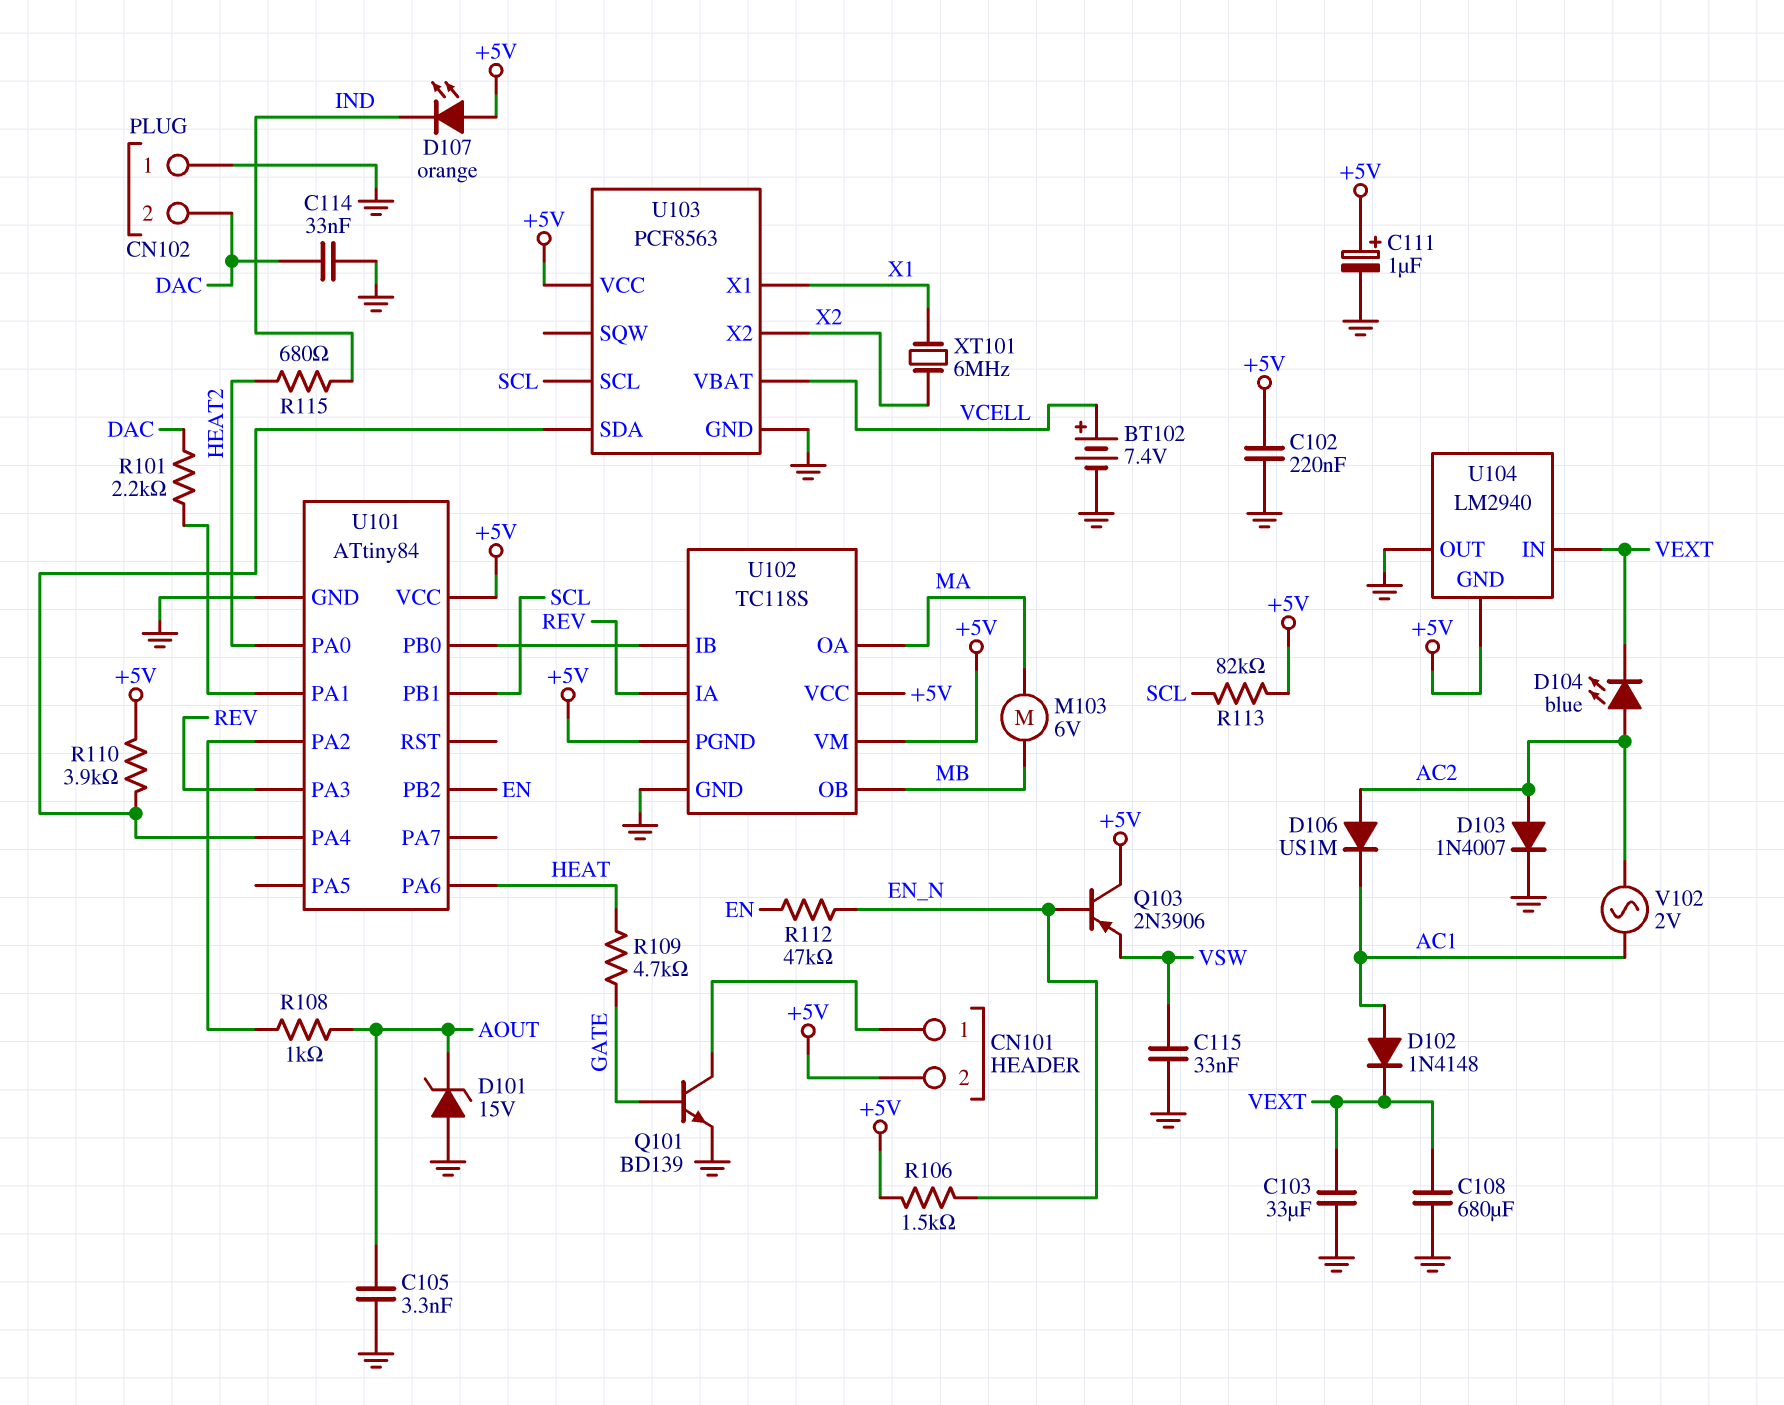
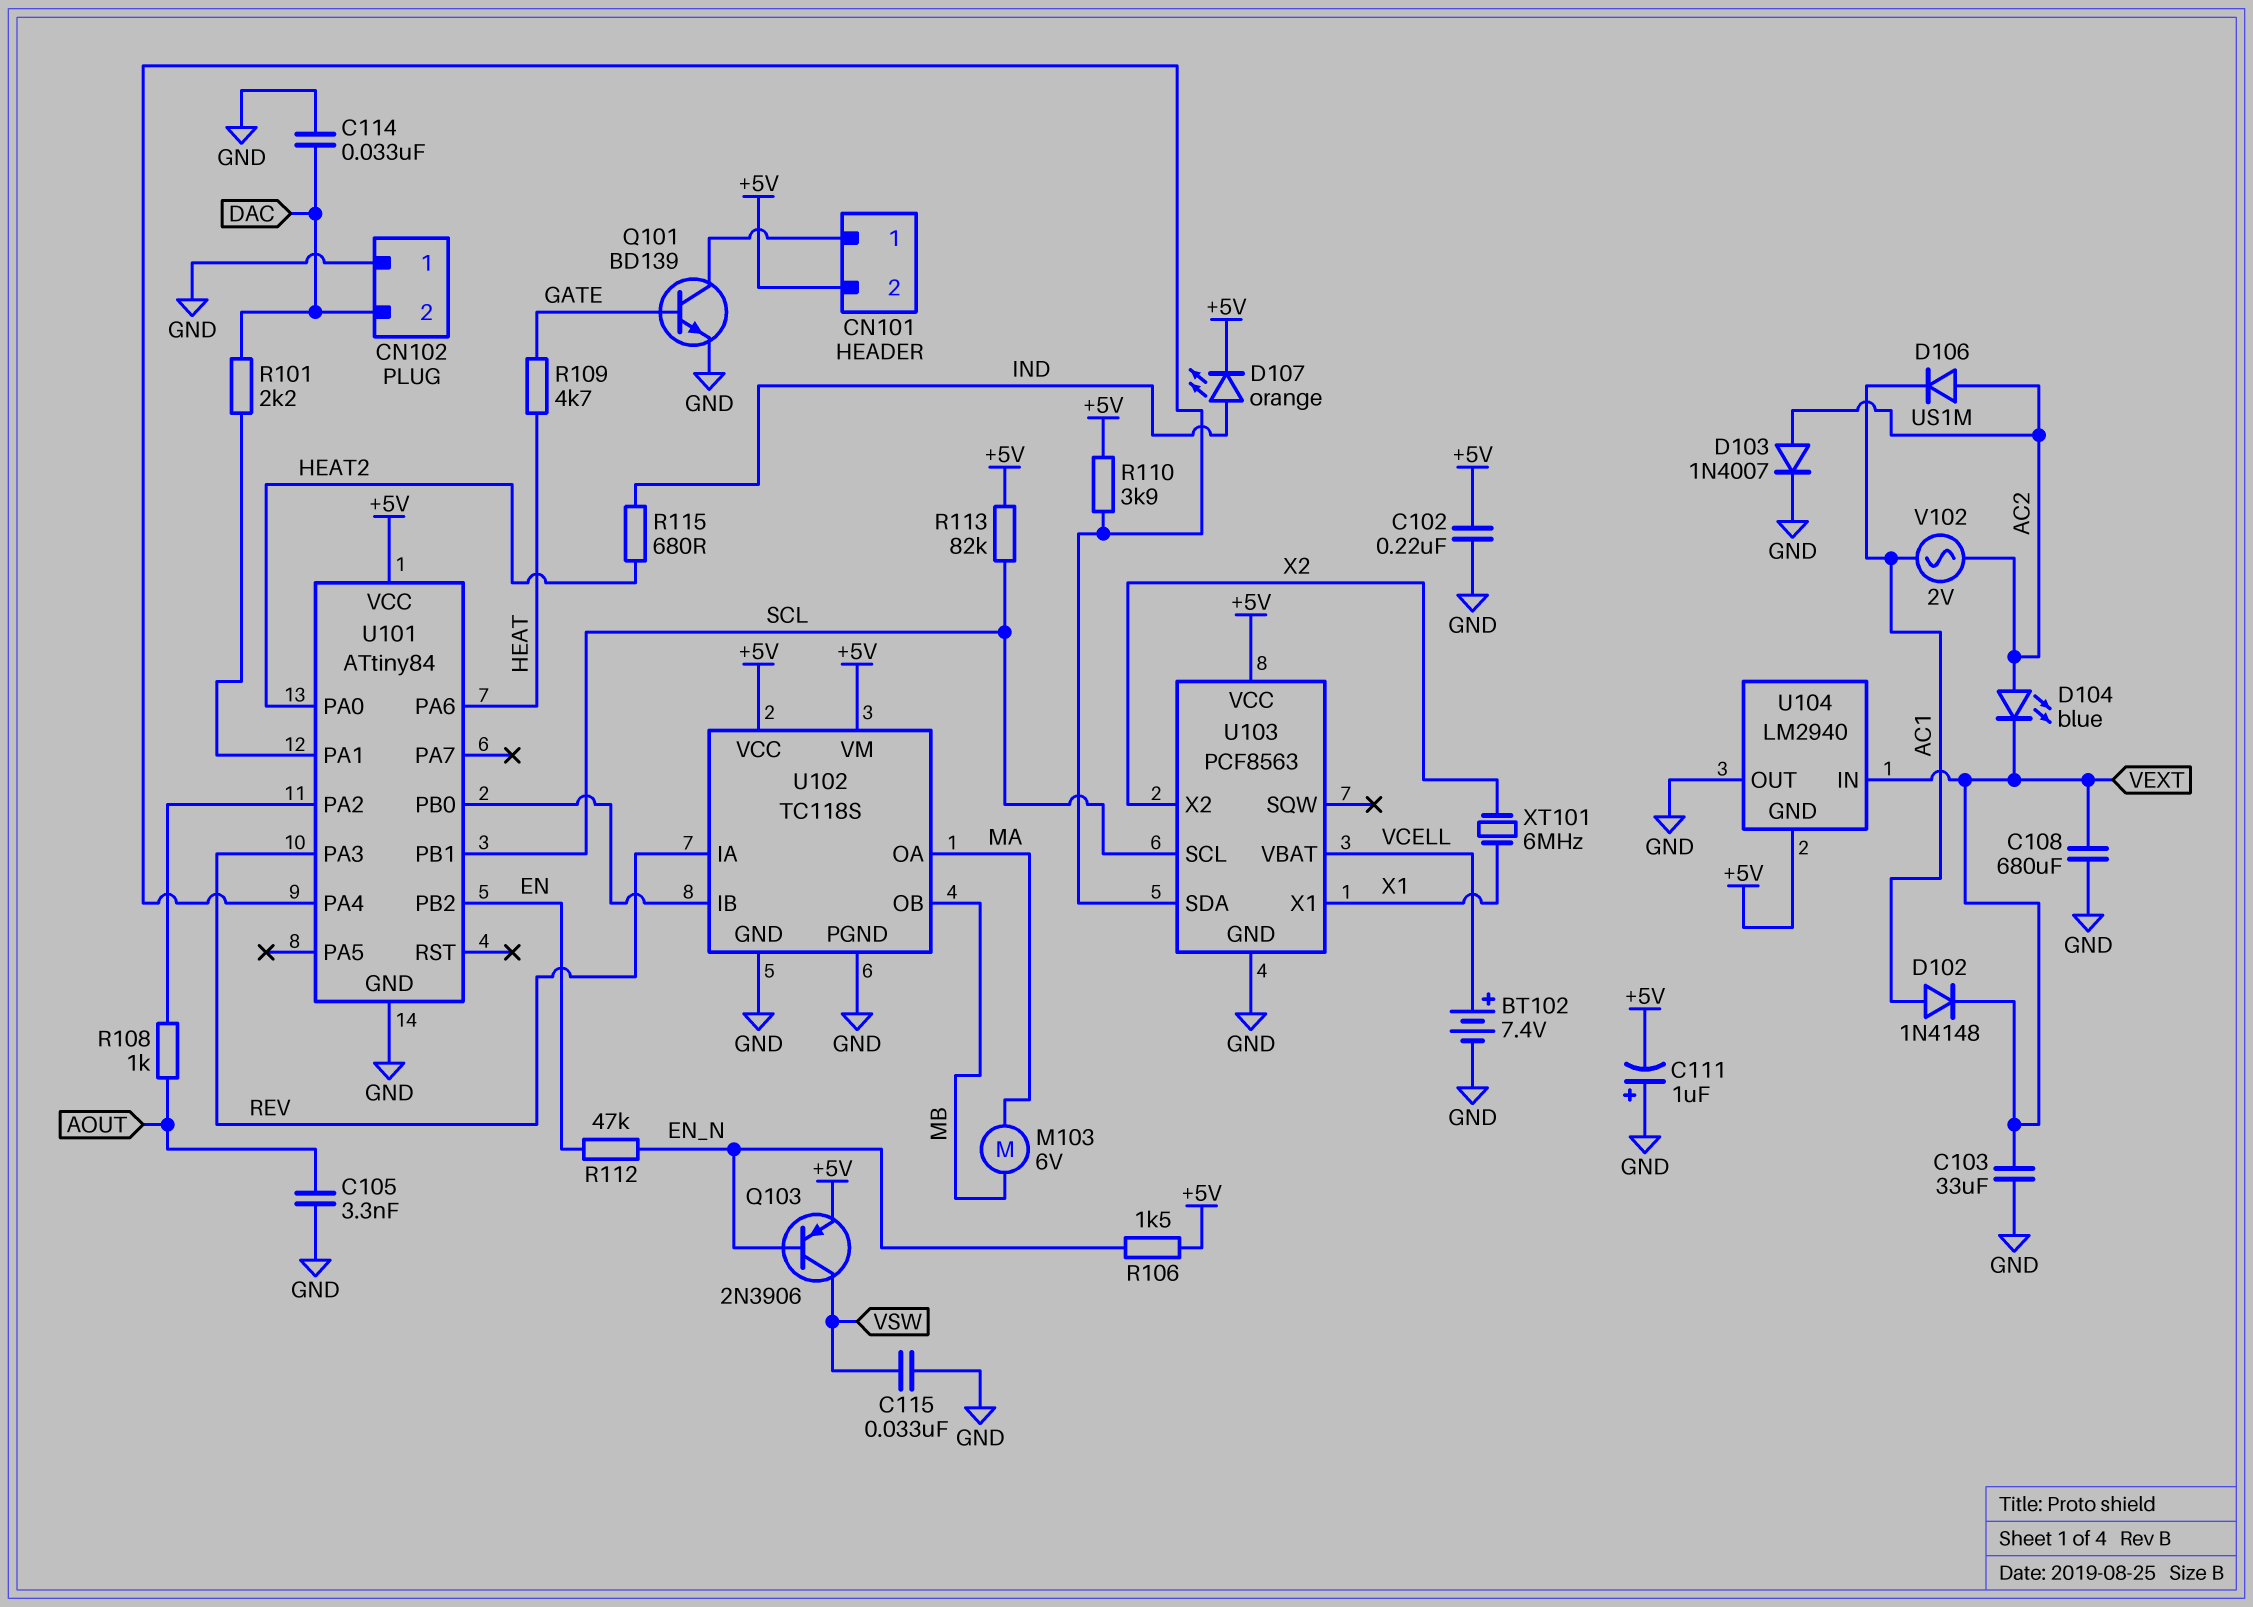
C111: 1uF (plus +5V, minus GND) -> 1uF (plus GND, minus +5V)
D101: zener 15V (A GND, K AOUT) -> none
D107: LED orange (A +5V, K IND) -> LED orange (A IND, K +5V)
Q103: PNP 2N3906 (B EN_N, C +5V, E VSW) -> PNP 2N3906 (B EN_N, C VSW, E +5V)
U102 pin PGND: +5V -> GND

